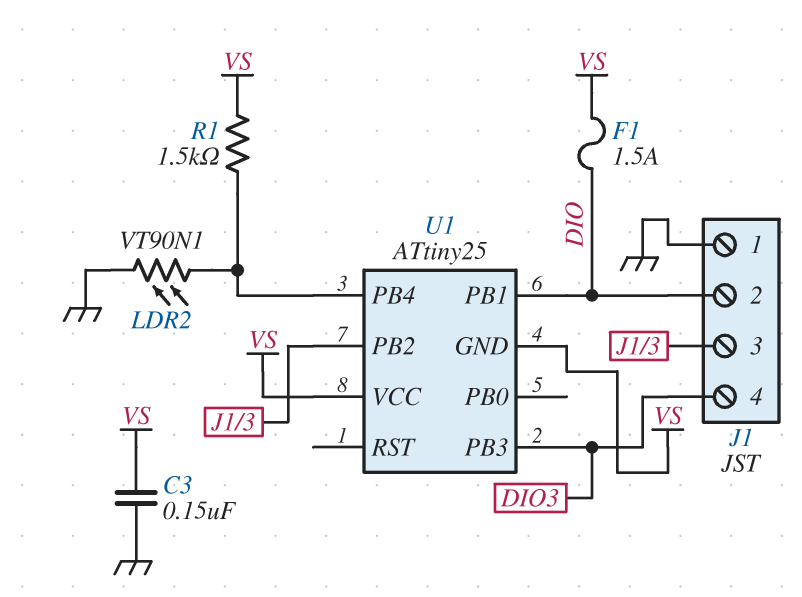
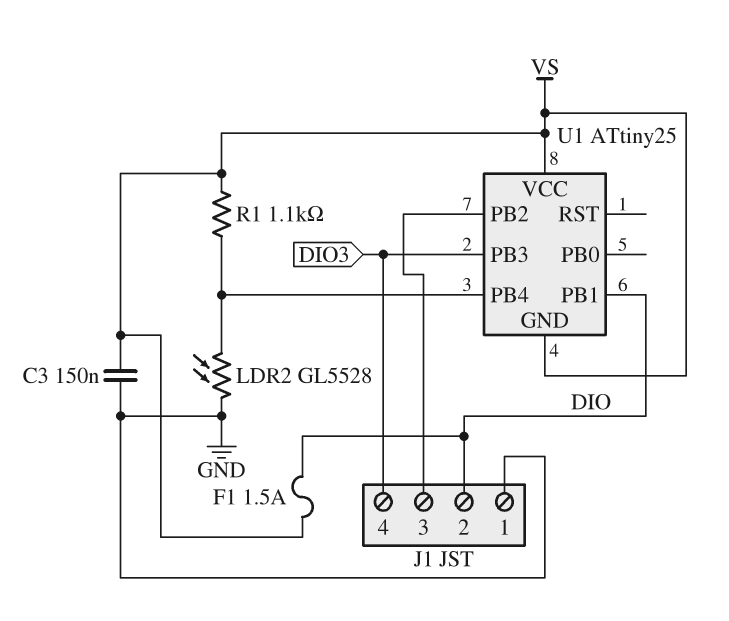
LDR2: VT90N1 (GND, U1/PB4) -> GL5528 (GND, U1/PB4)
R1: 1.5k (U1/PB4, VS) -> 1.1k (U1/PB4, VS)

